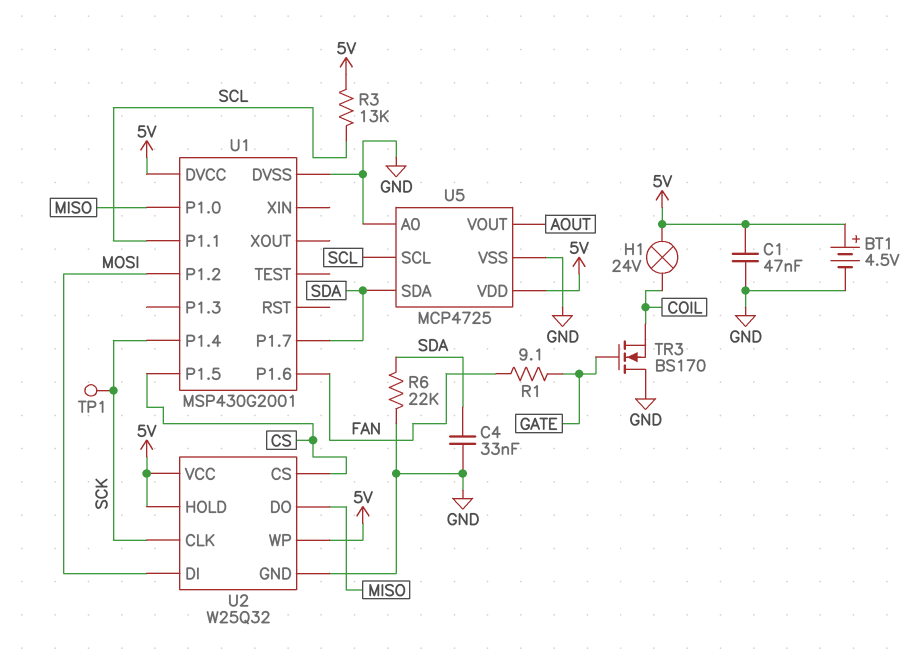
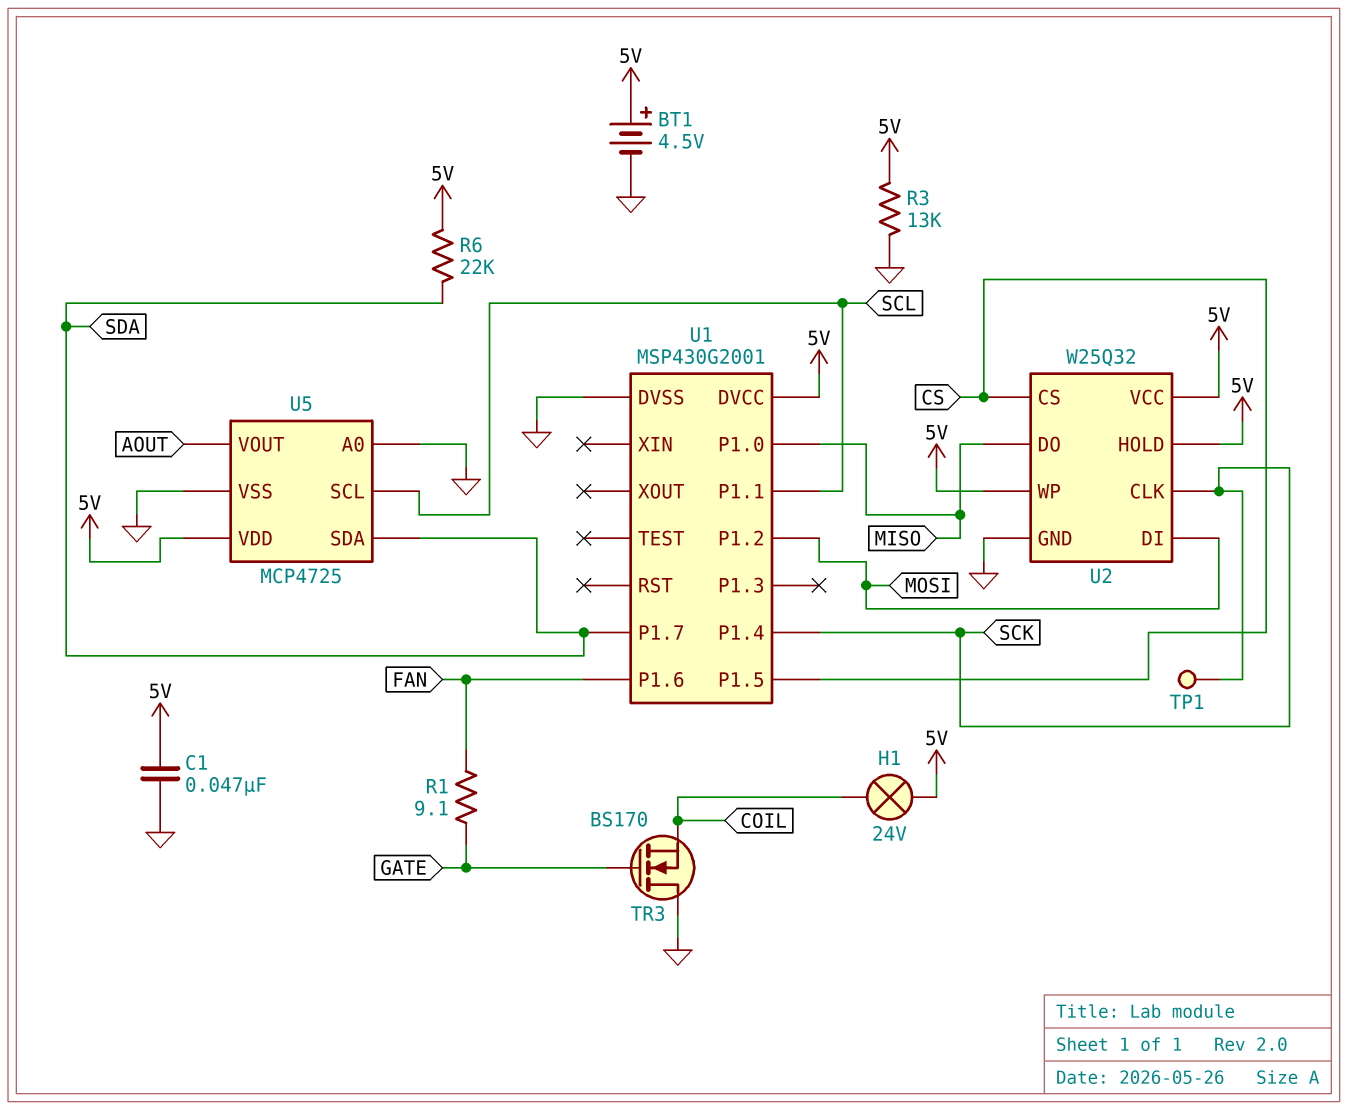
C4: 33nF (GND, SDA) -> none
R3: 13k (5V, SCL) -> 13k (5V, GND)
R6: 22k (GND, SDA) -> 22k (5V, SDA)

